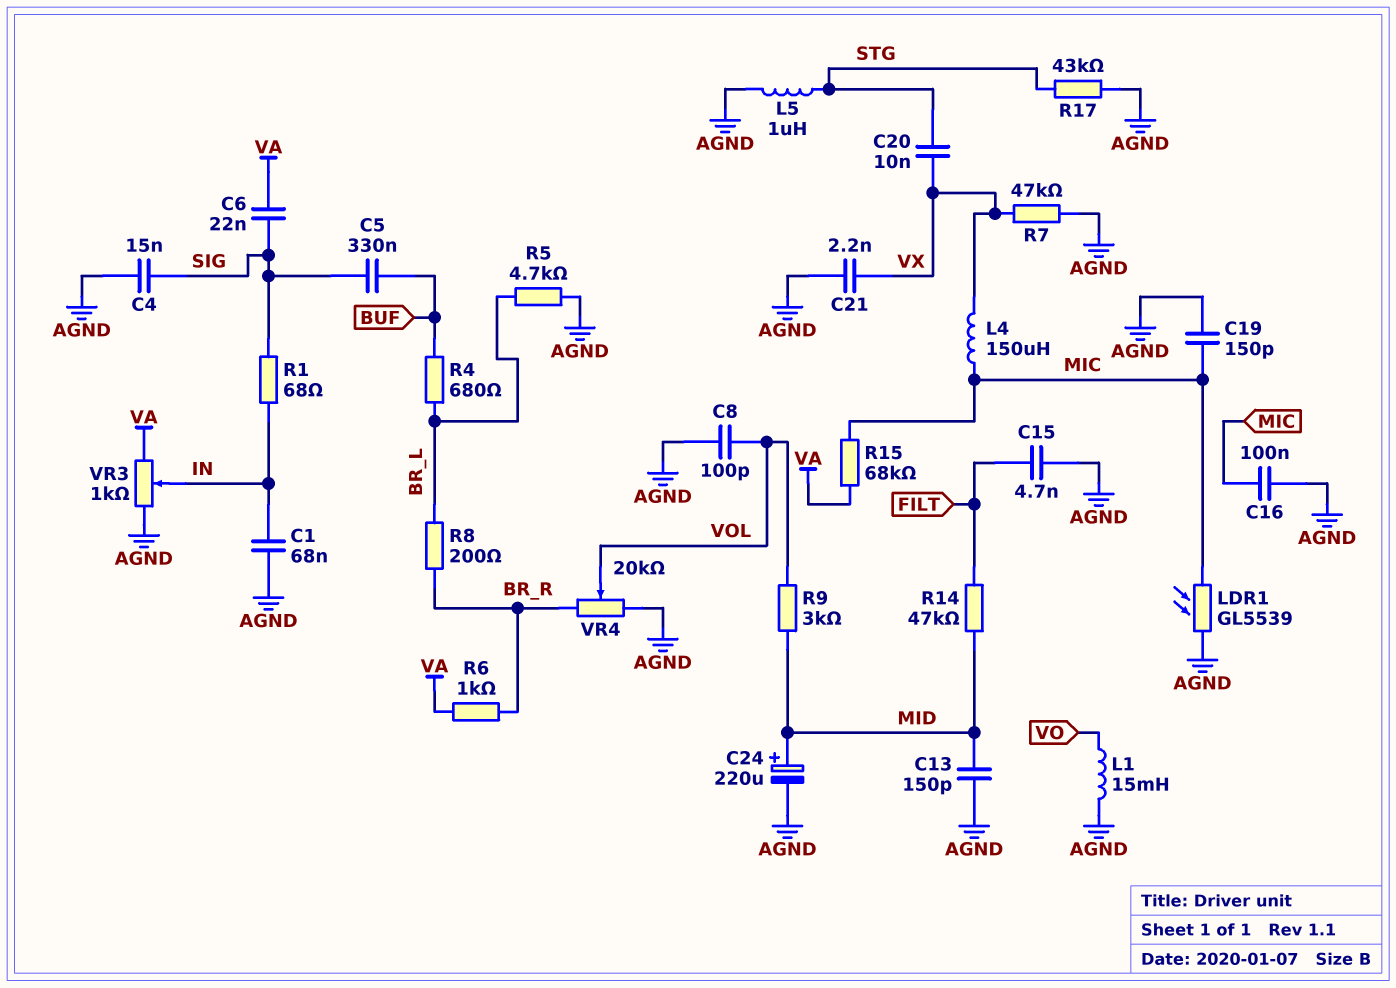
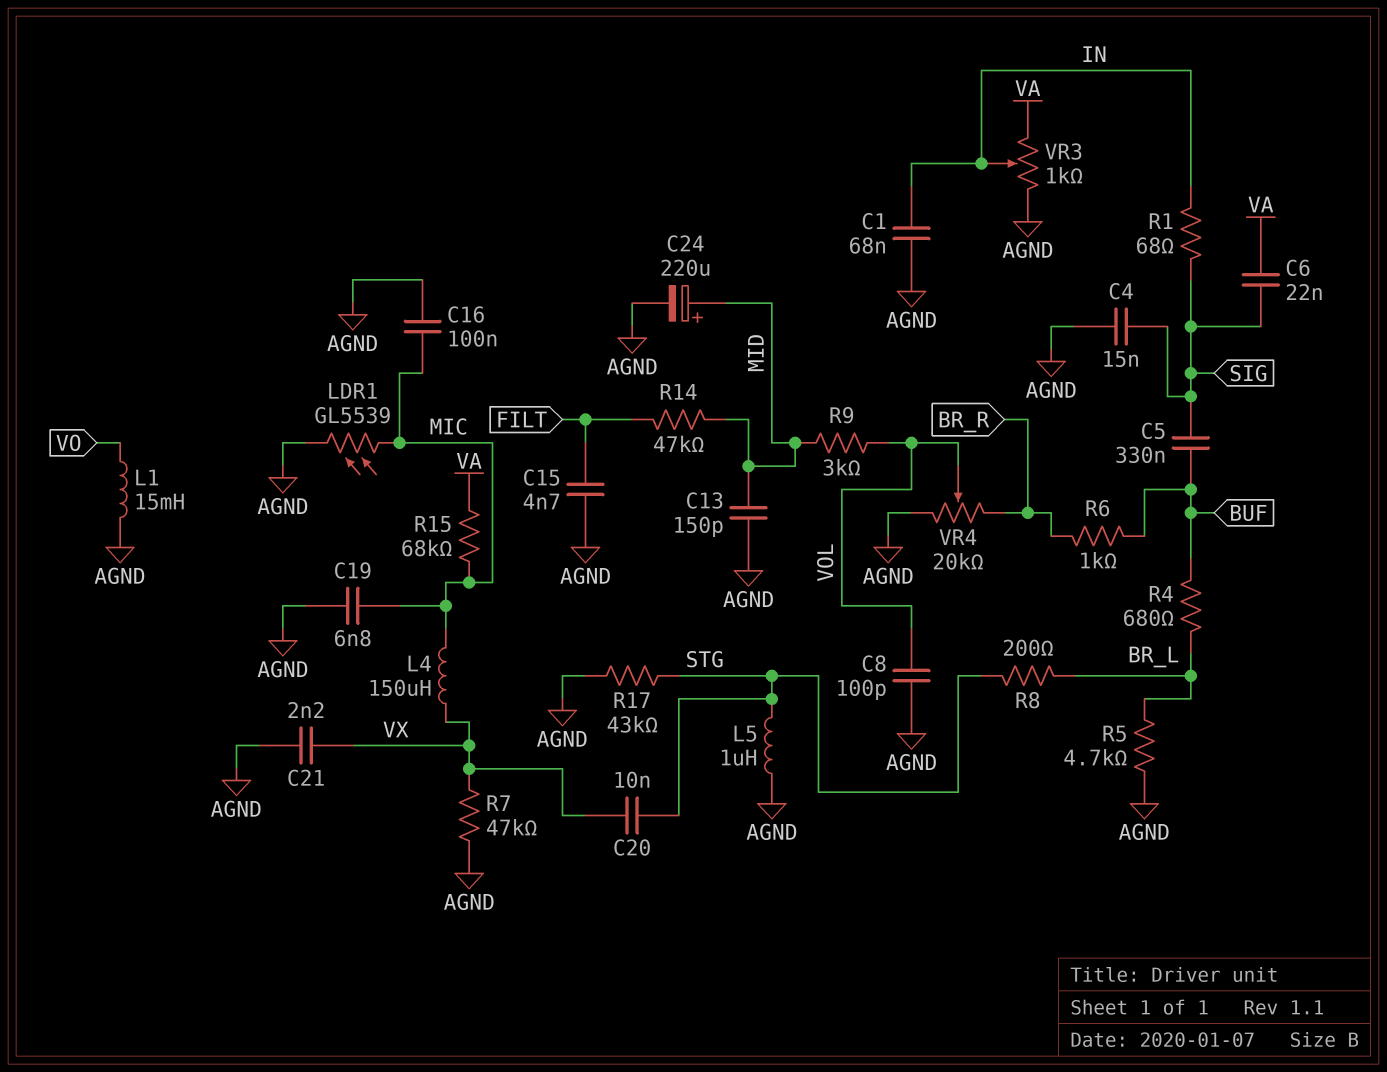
C19: 150pF (AGND, MIC) -> 6.8nF (AGND, MIC)
R6: 1k (BR_R, VA) -> 1k (BR_R, BUF)
R8: 200 (BR_L, BR_R) -> 200 (BR_L, STG)

